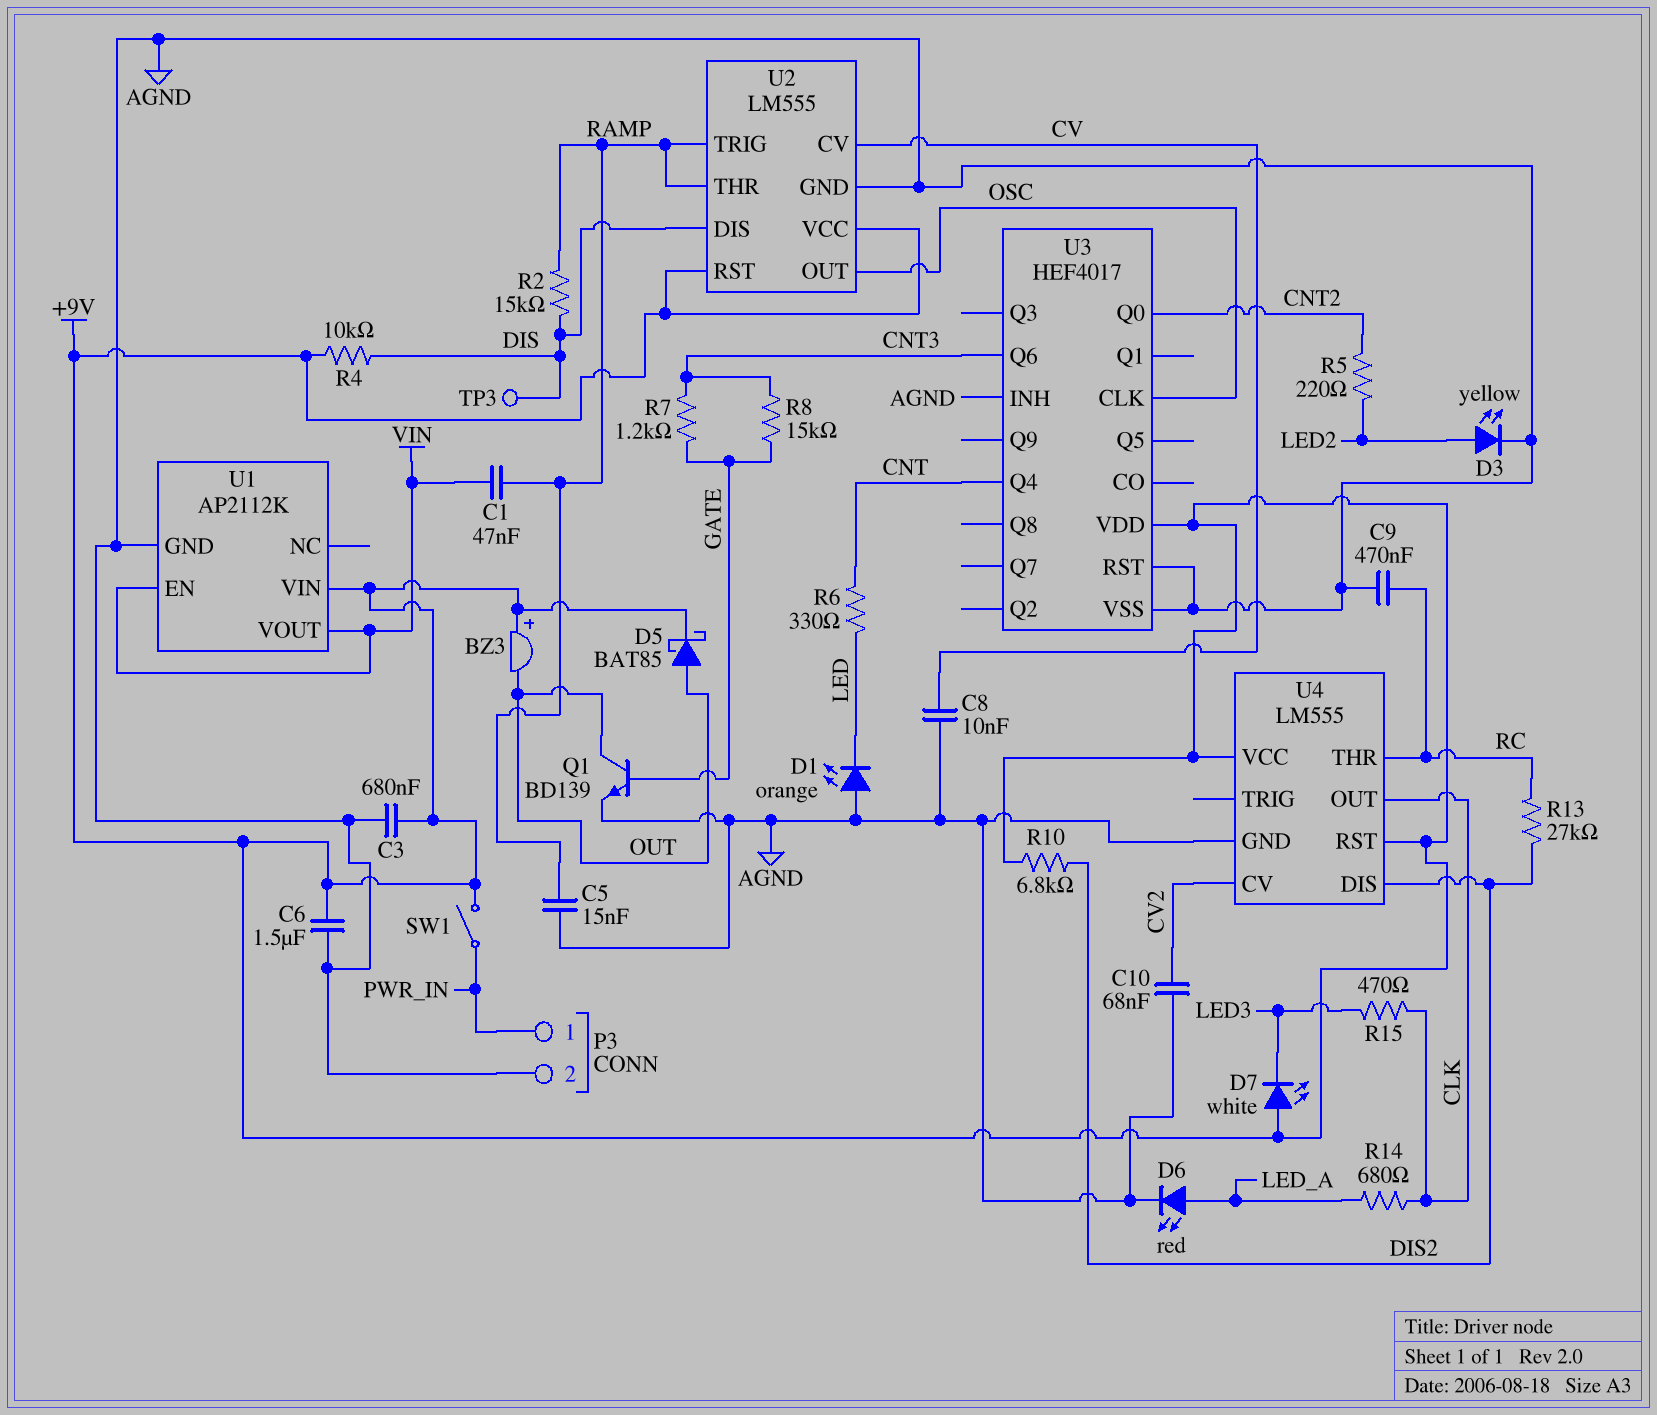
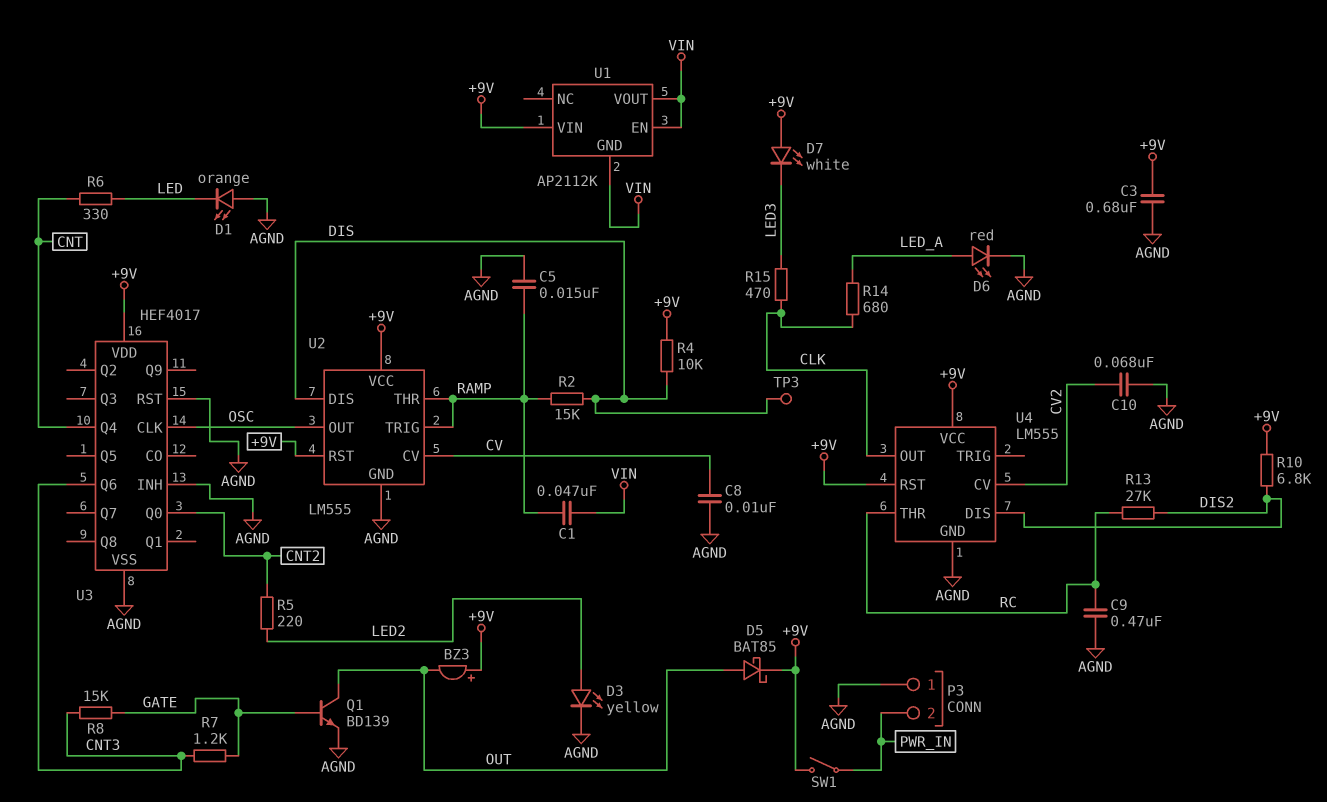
C6: 1.5uF (+9V, AGND) -> none
P3 pin 1: PWR_IN -> AGND
P3 pin 2: AGND -> PWR_IN
U1 pin GND: AGND -> VIN

